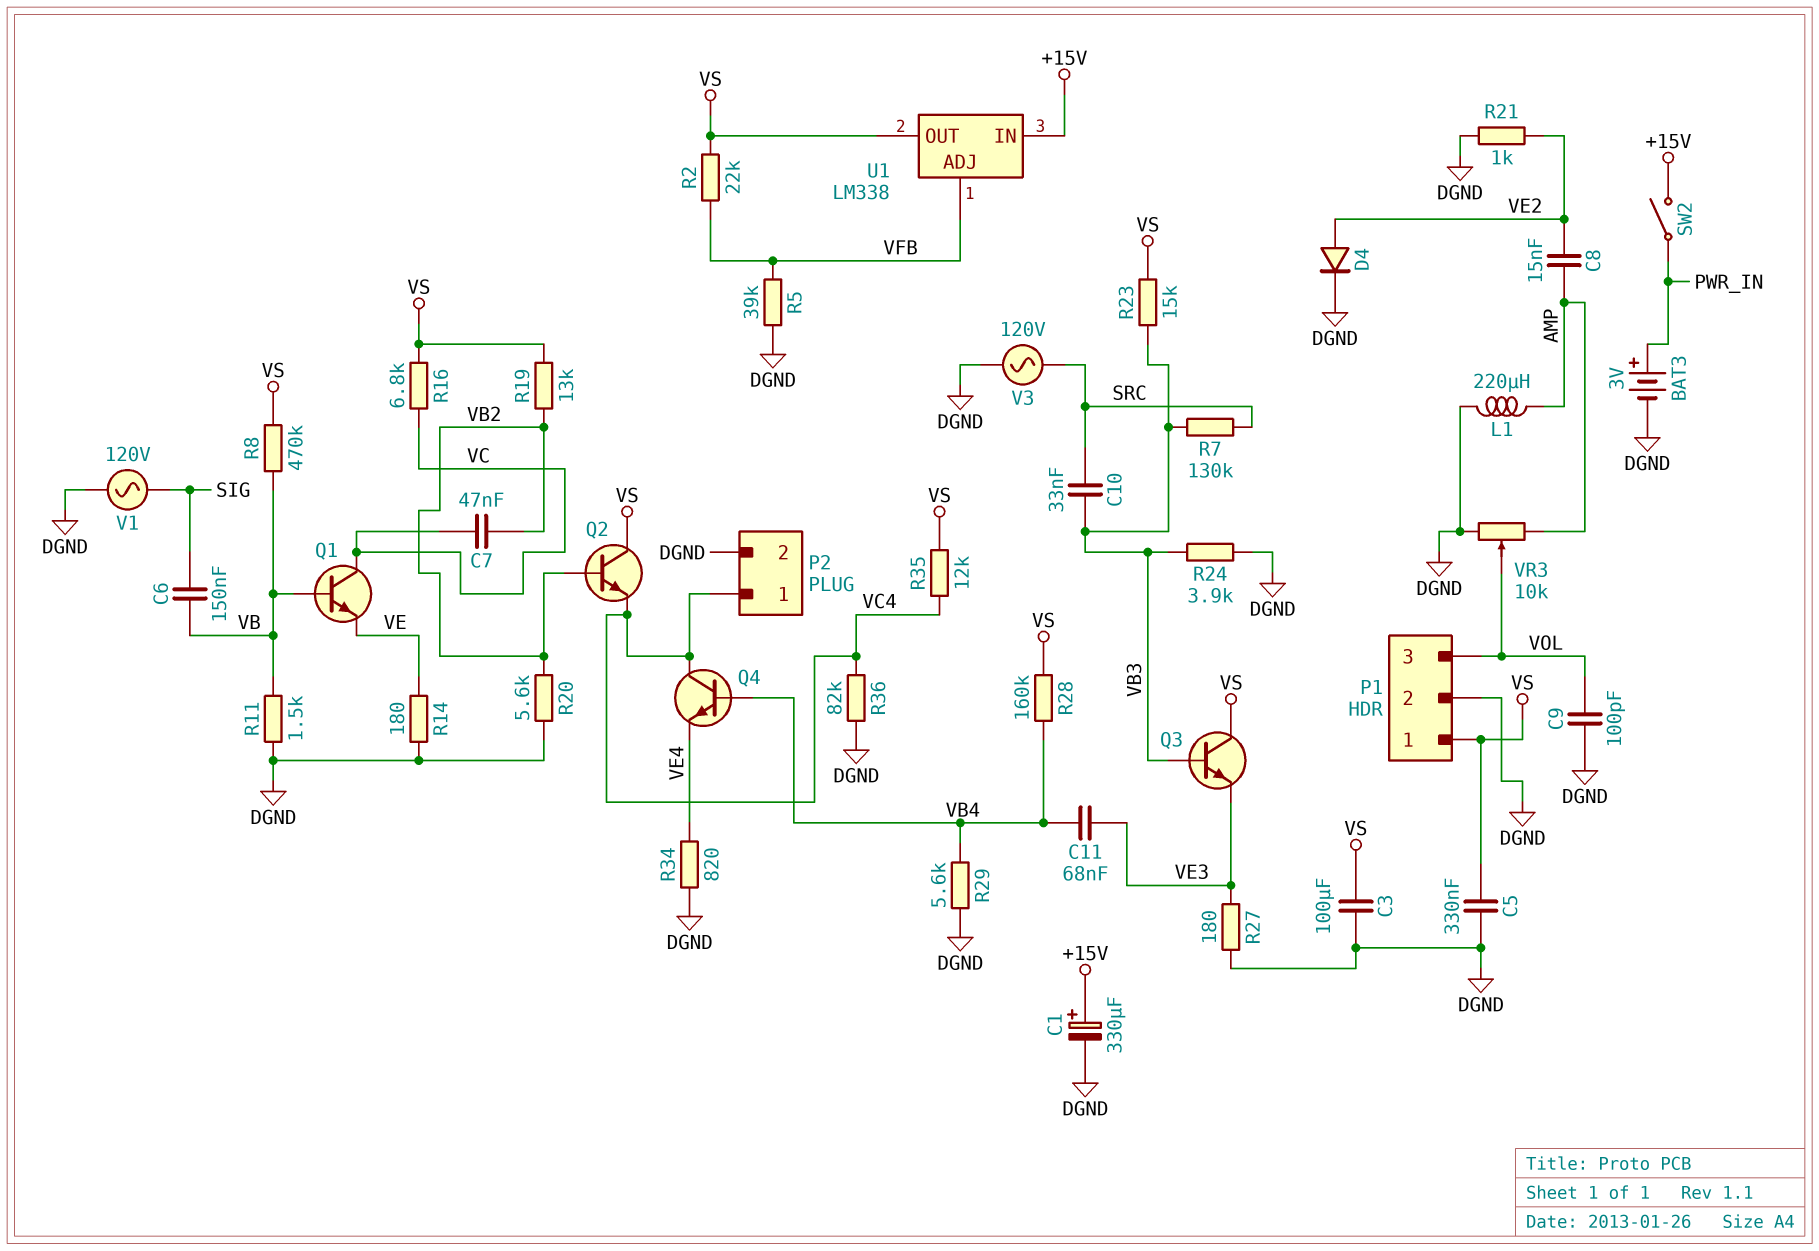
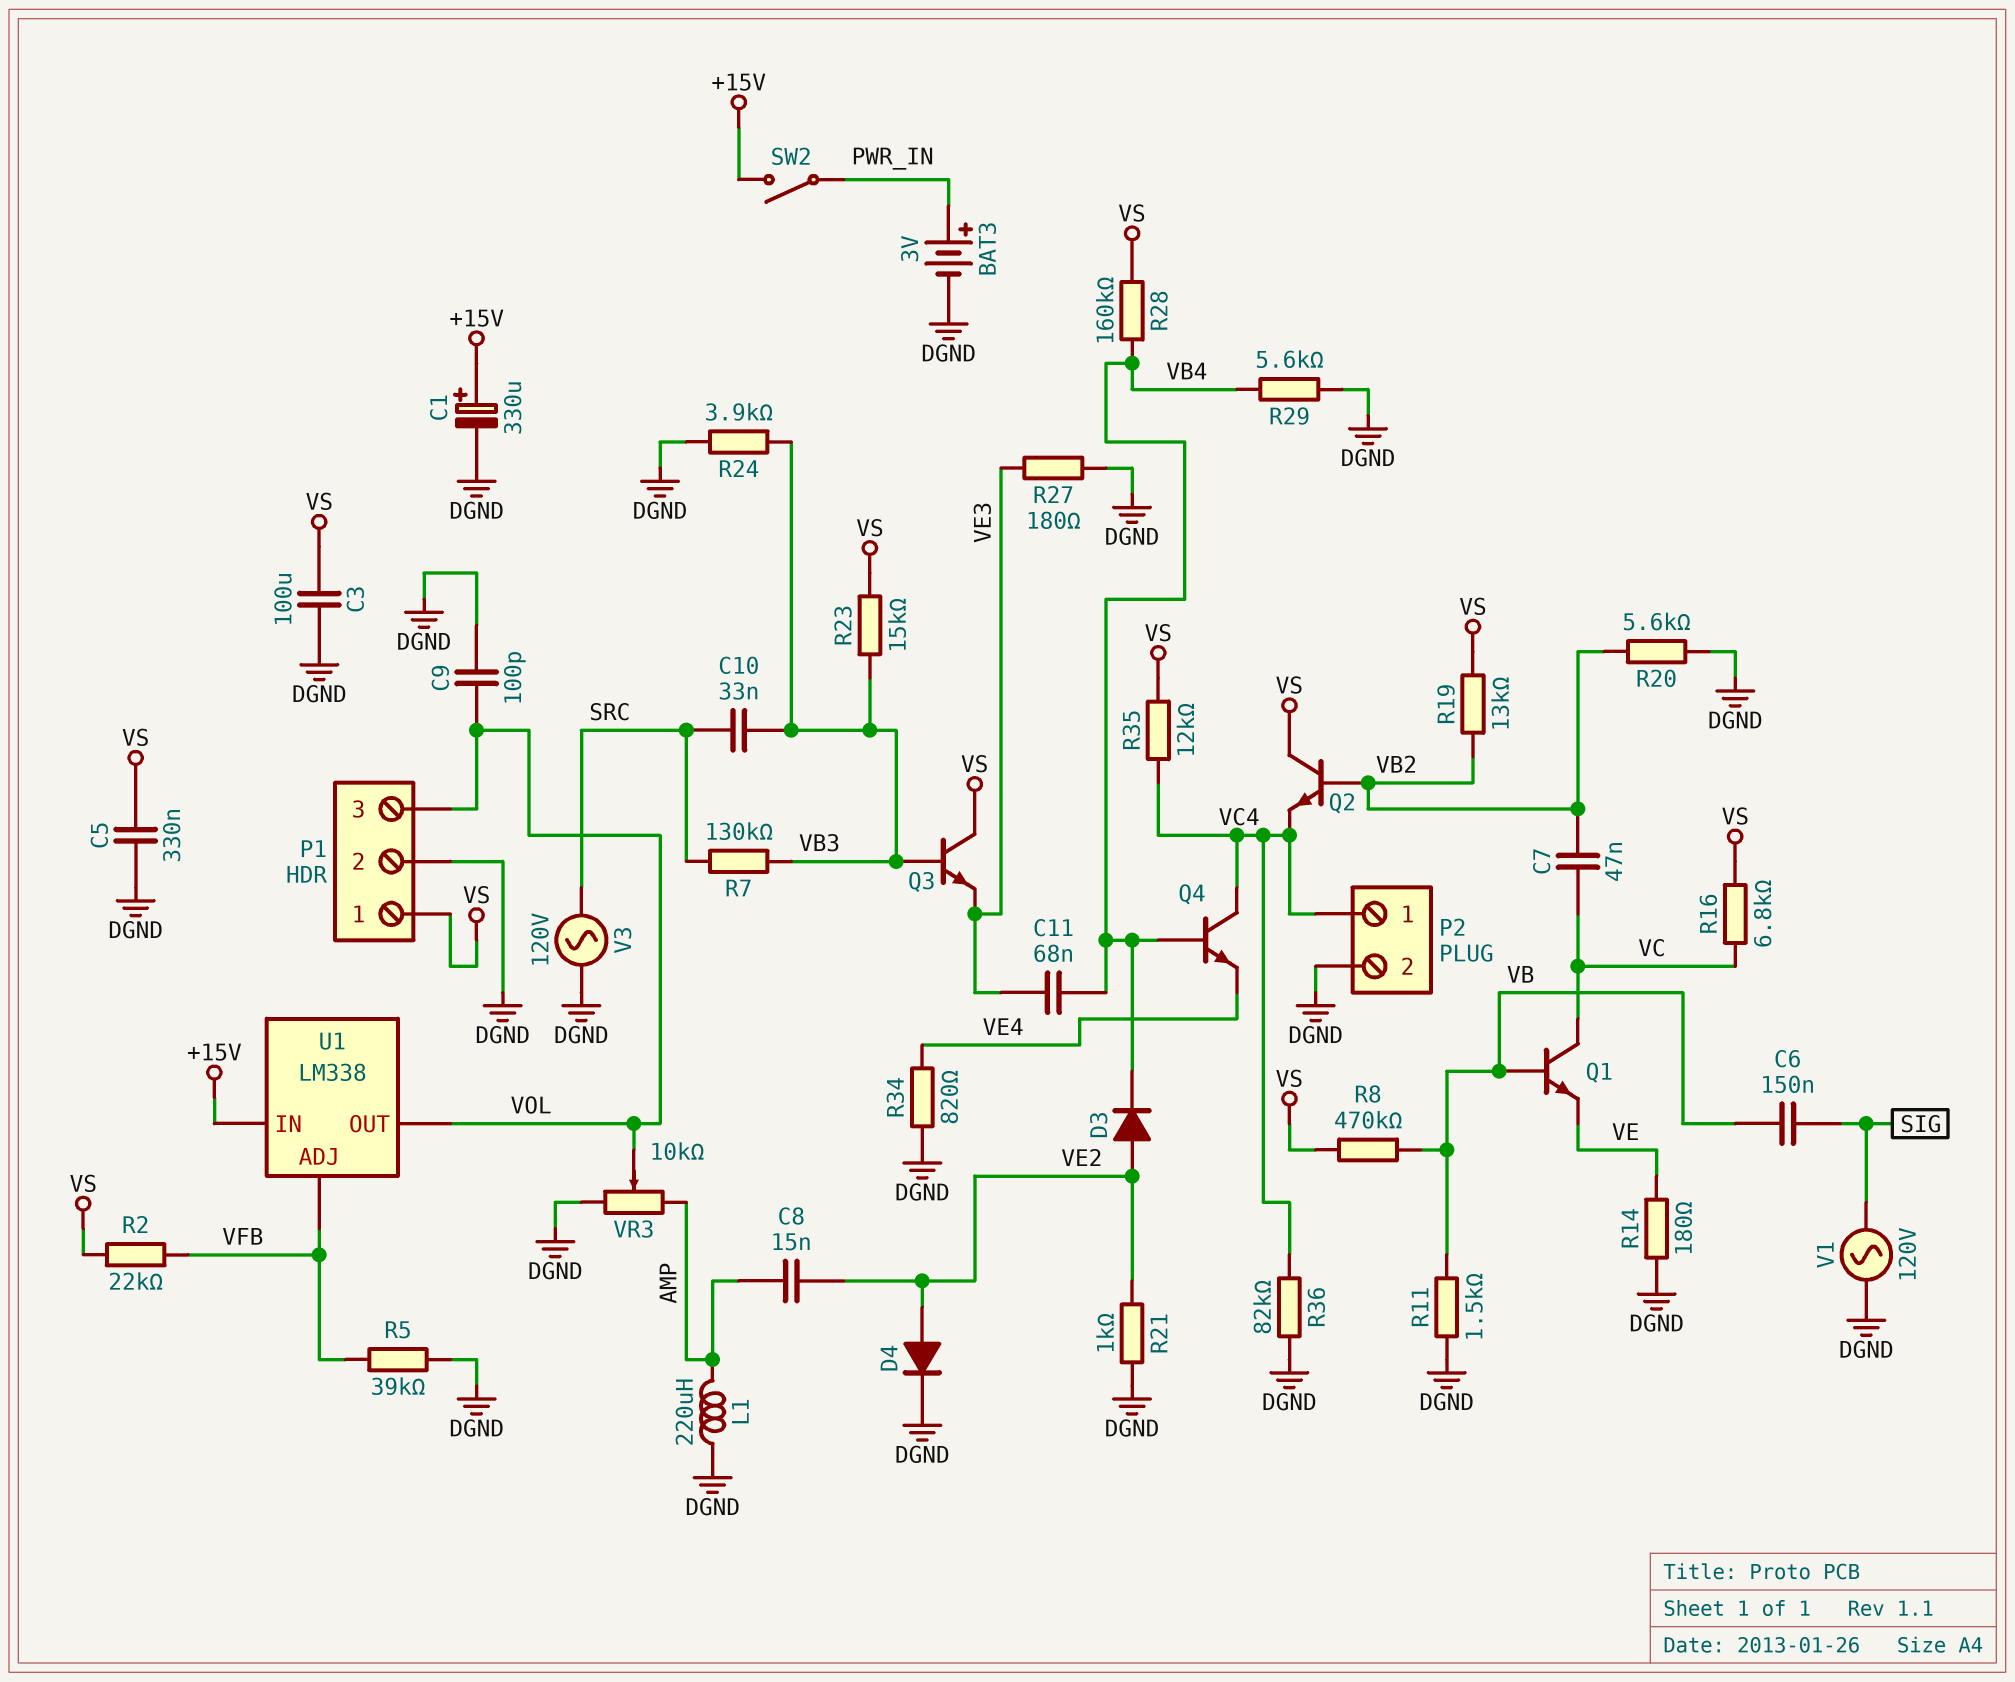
D3: none -> diode (A VE2, K VB4)
U1 pin OUT: VS -> VOL

